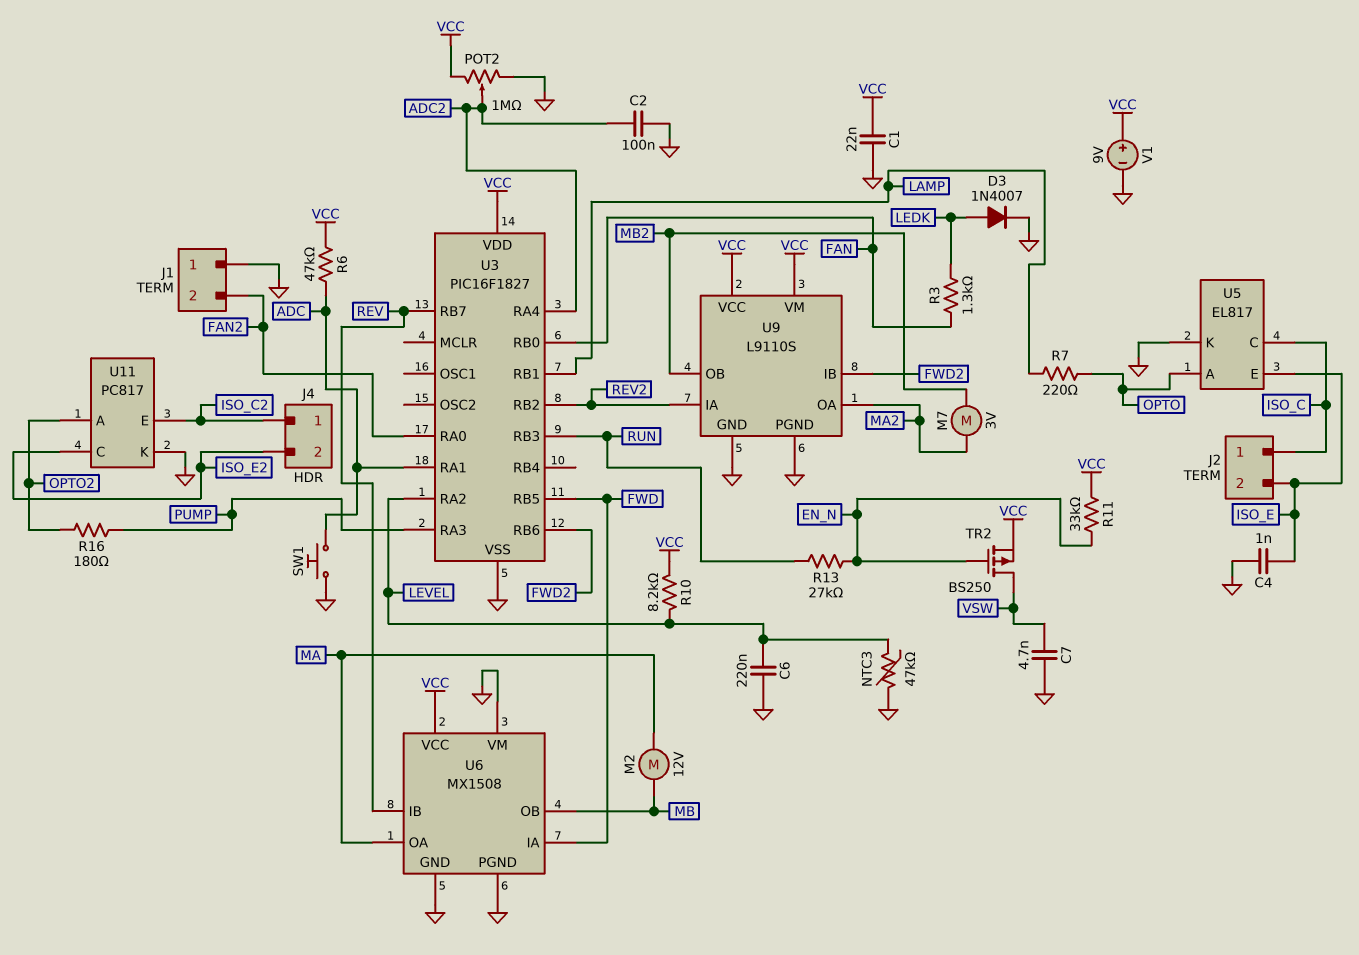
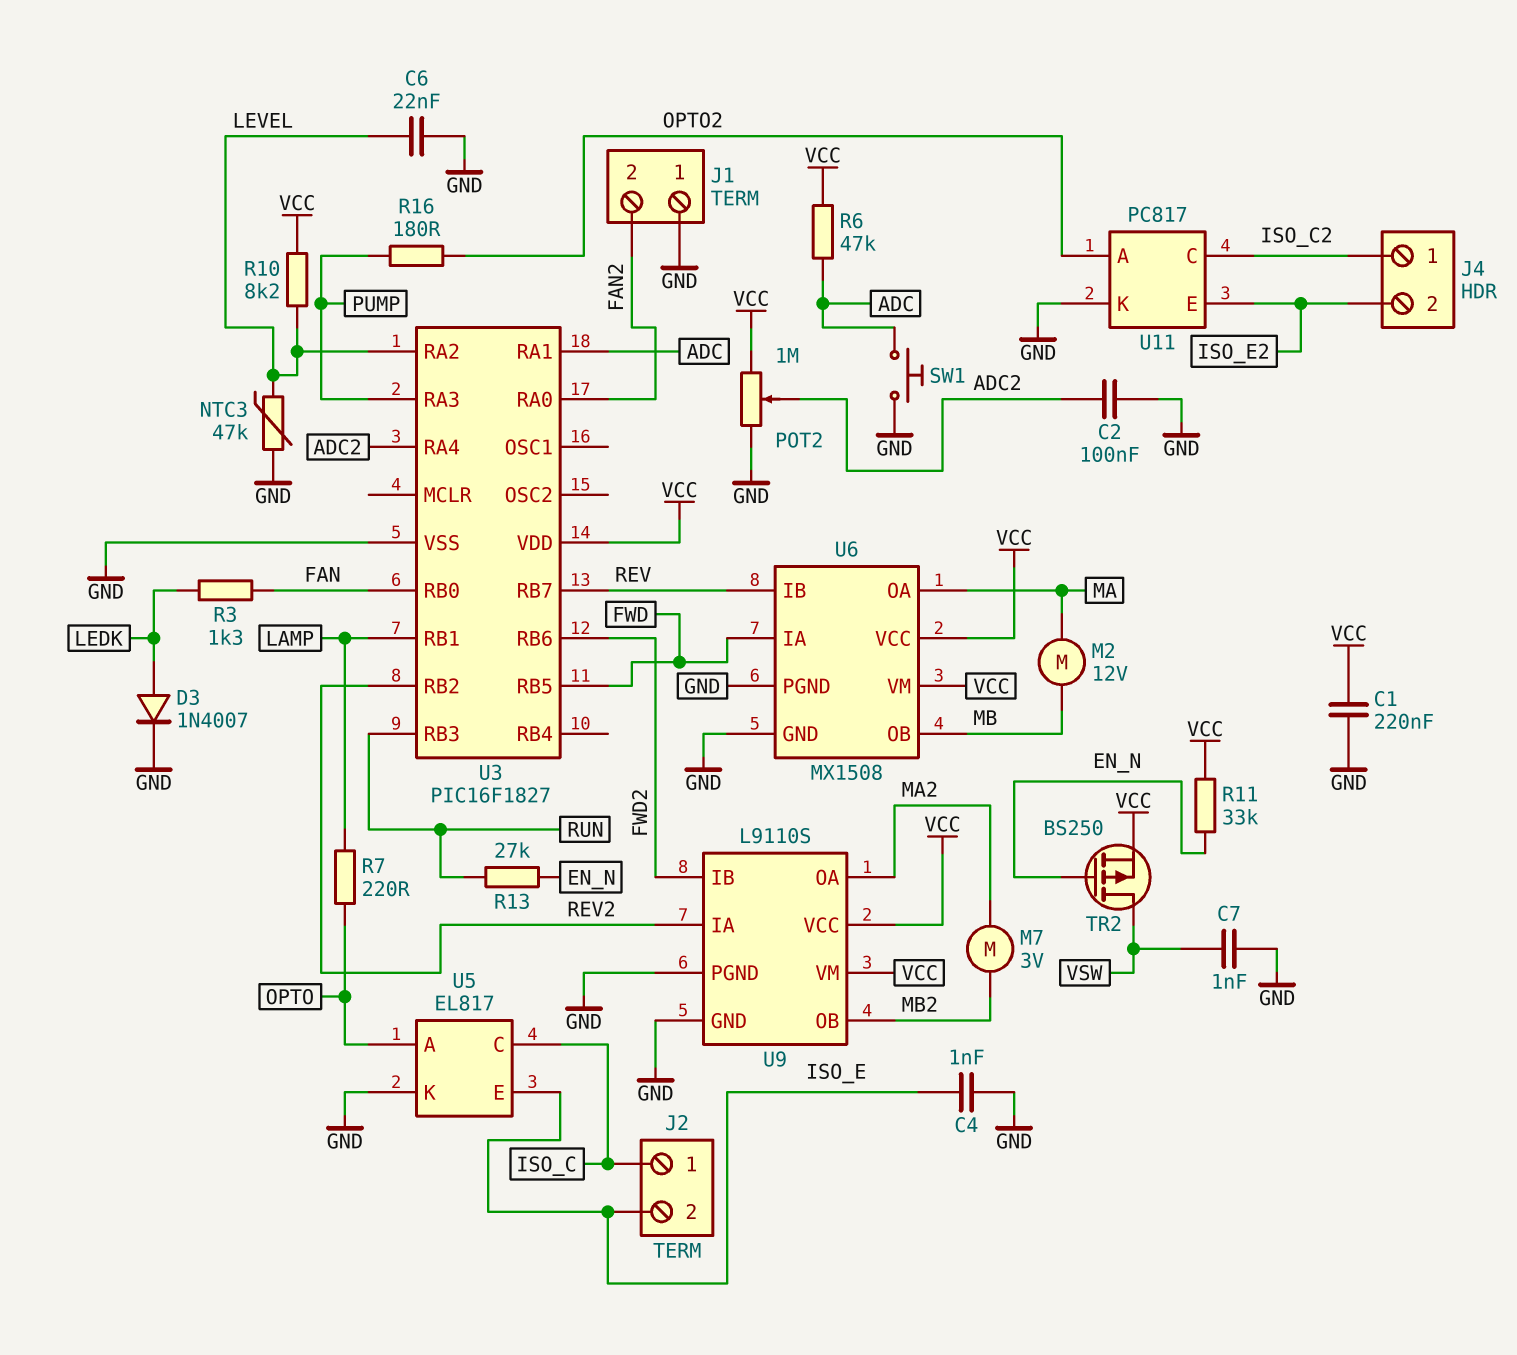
C1: 22nF (GND, VCC) -> 220nF (GND, VCC)
C6: 220nF (GND, LEVEL) -> 22nF (GND, LEVEL)
C7: 4.7nF (GND, VSW) -> 1nF (GND, VSW)
U6 pin VM: GND -> VCC
U11 pin C: ISO_E2 -> ISO_C2
U11 pin E: ISO_C2 -> ISO_E2
V1: 9V (plus VCC, minus GND) -> none

